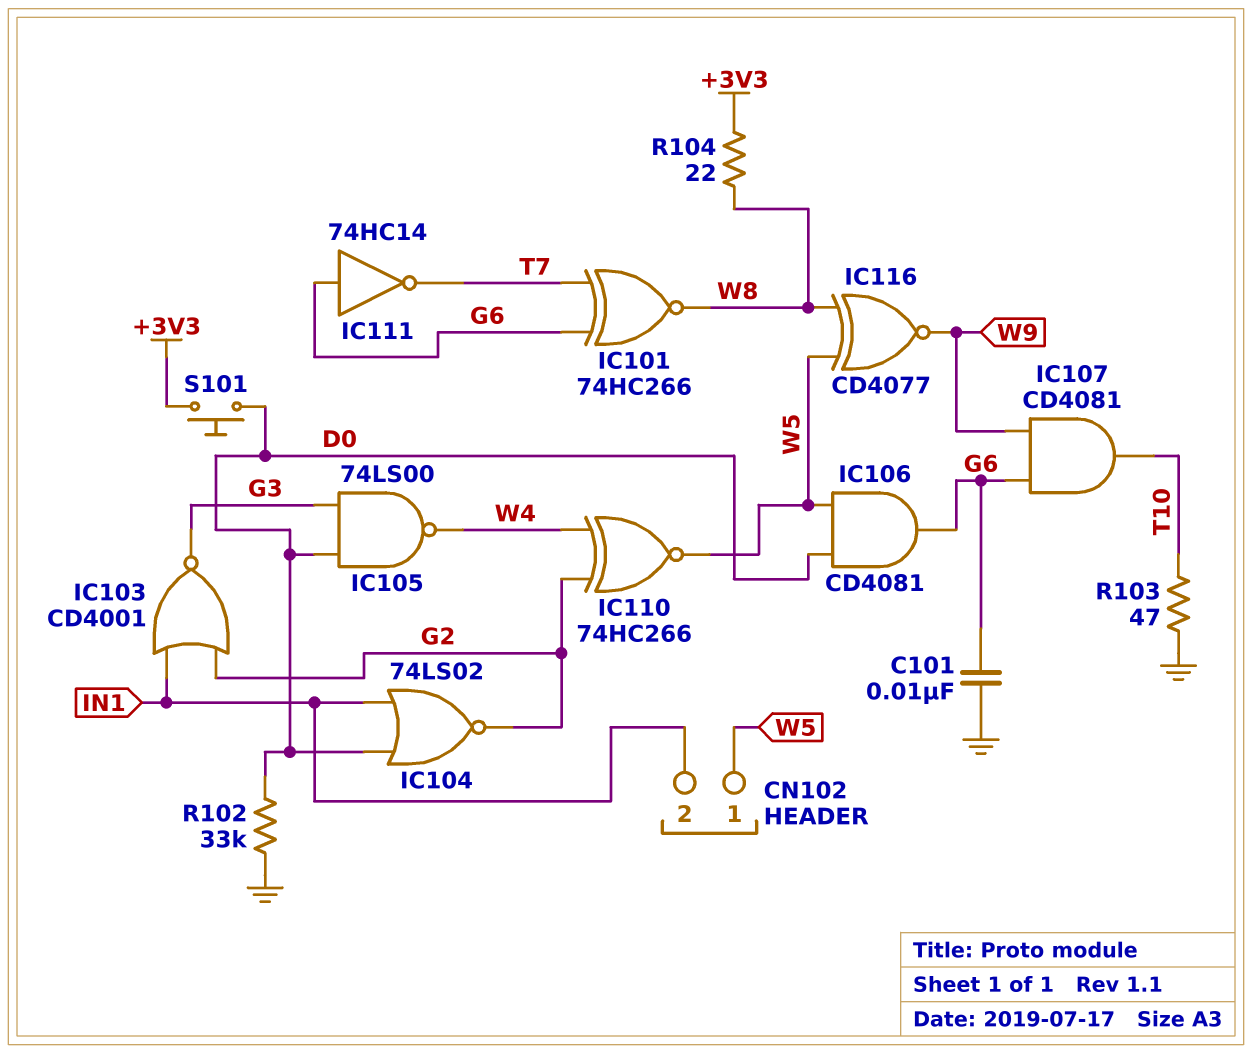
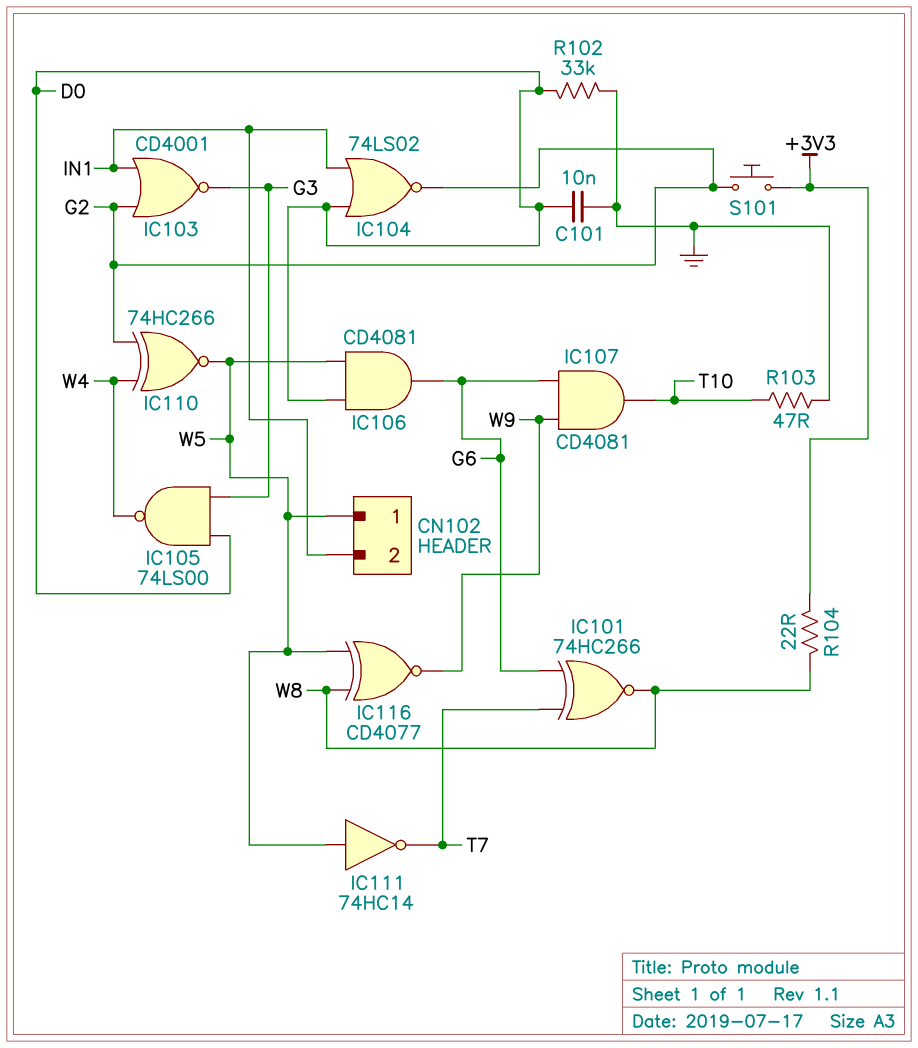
C101: 10nF (G6, GND) -> 10nF (D0, GND)
IC111: NOT 74HC14 (in G6, out T7) -> NOT 74HC14 (in W5, out T7)
S101: button (+3V3, D0) -> button (+3V3, G2)

